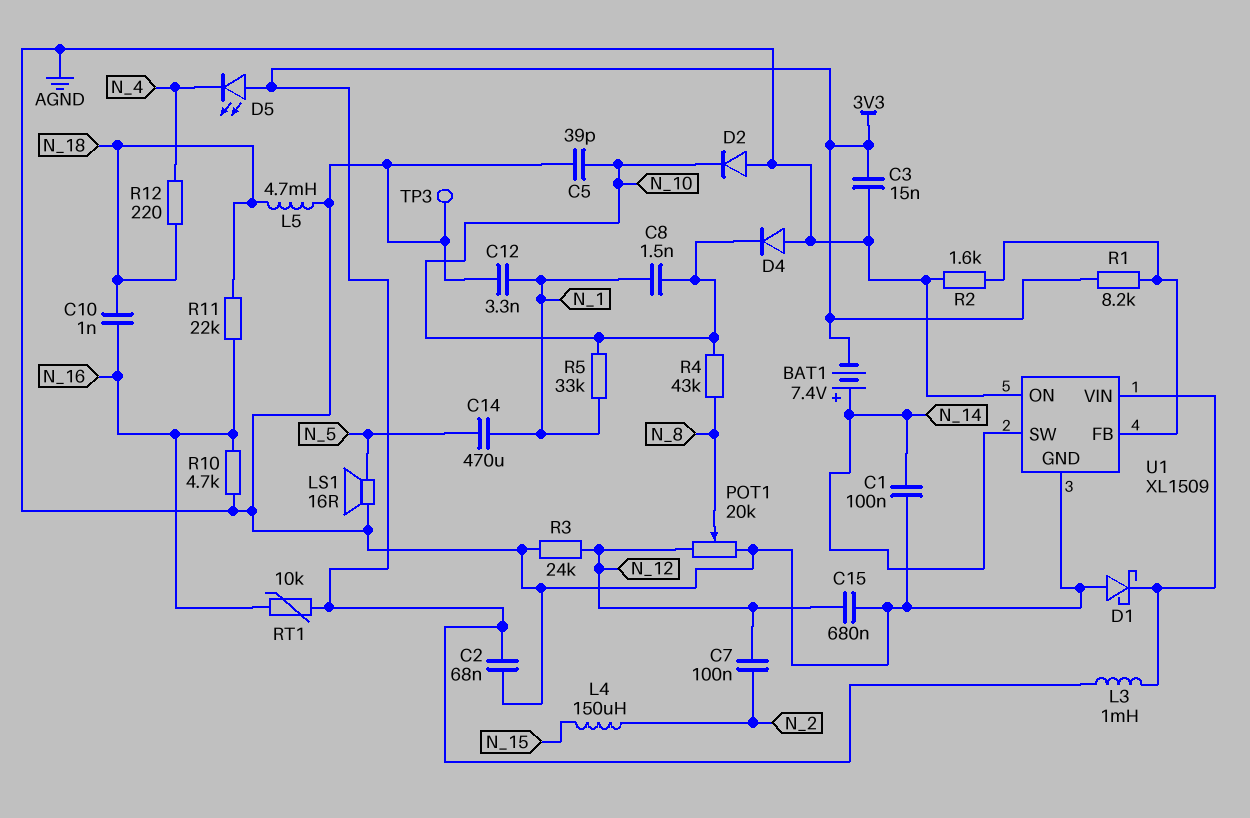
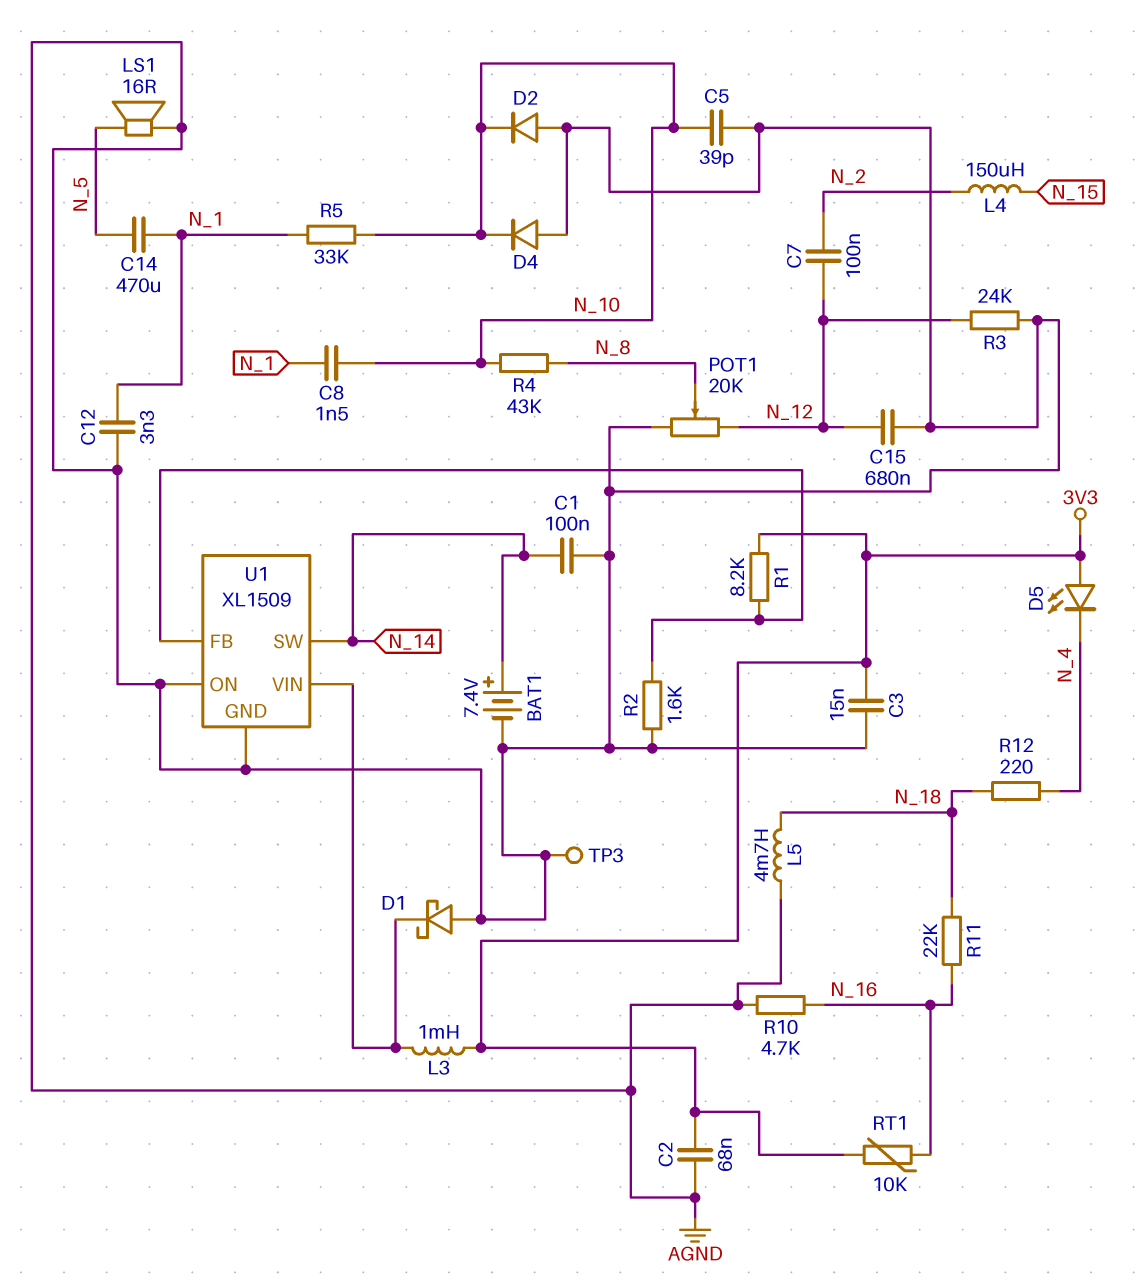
BAT1: 7.4V (plus N_14, minus 3V3) -> 7.4V (plus N_14, minus AGND)
C10: 1nF (N_16, N_18) -> none

